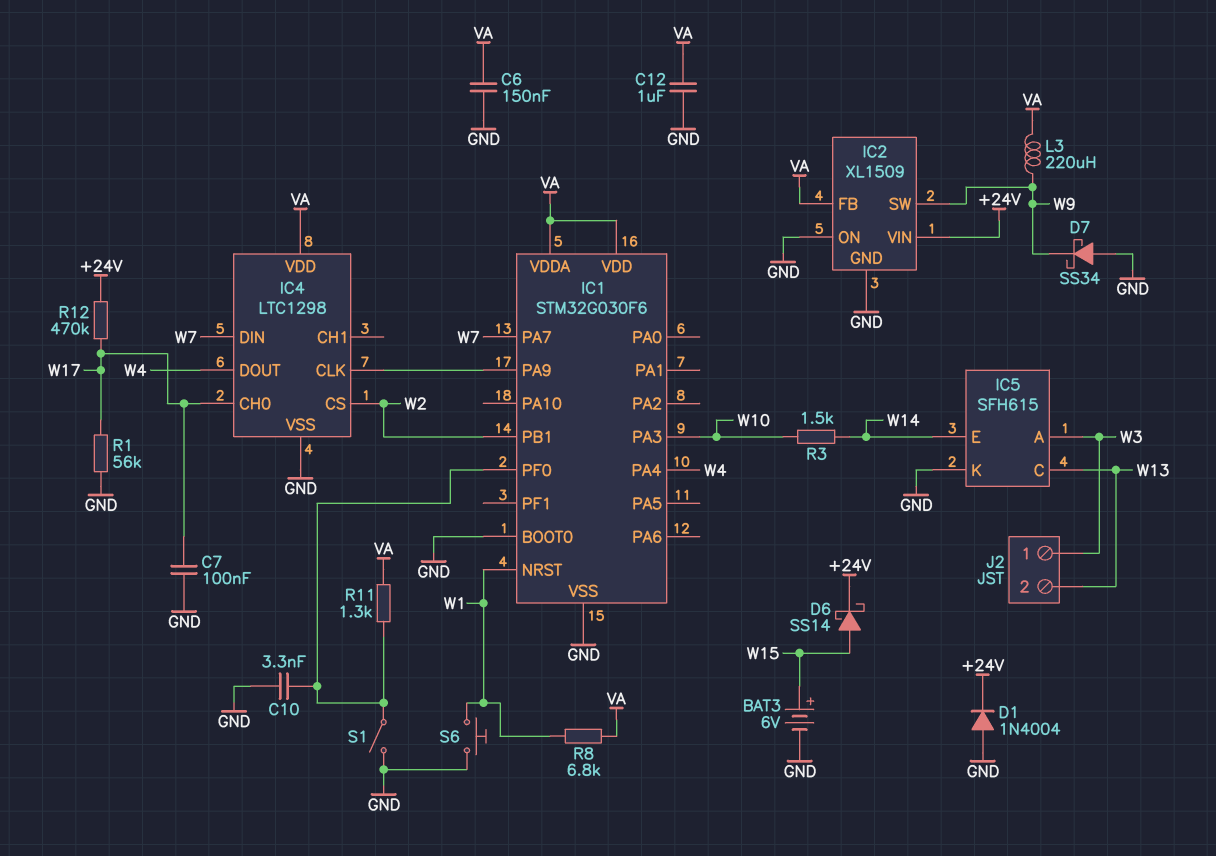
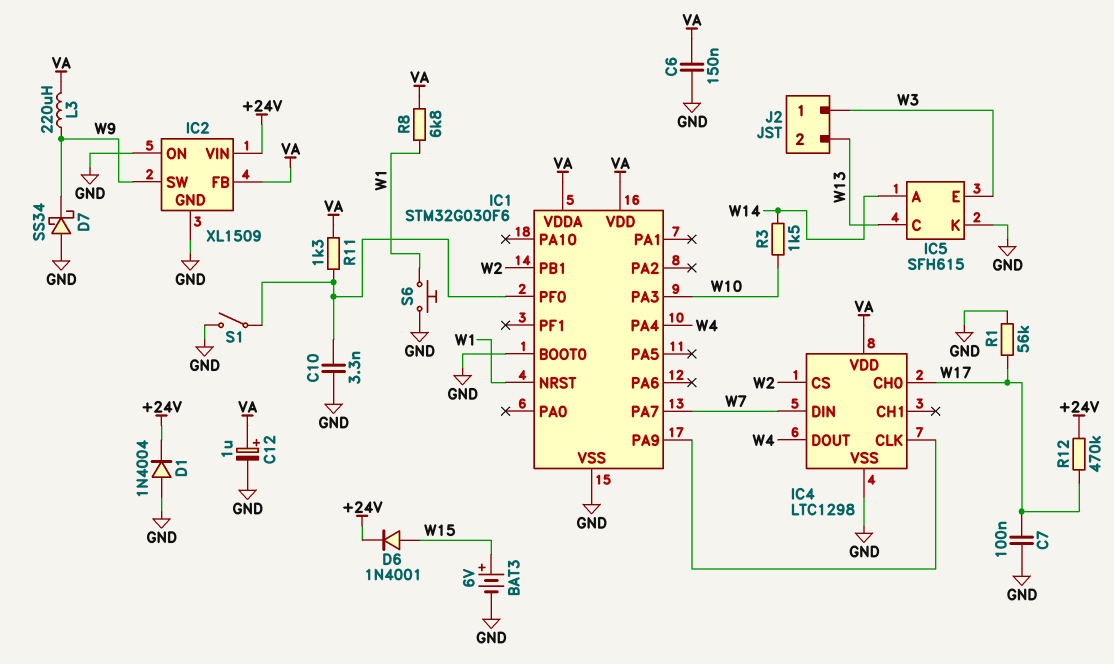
C12: 1uF (GND, VA) -> 1uF (plus VA, minus GND)
D6: schottky SS14 (A W15, K +24V) -> diode 1N4001 (A W15, K +24V)
IC5 pin A: W3 -> W14
IC5 pin E: W14 -> W3

